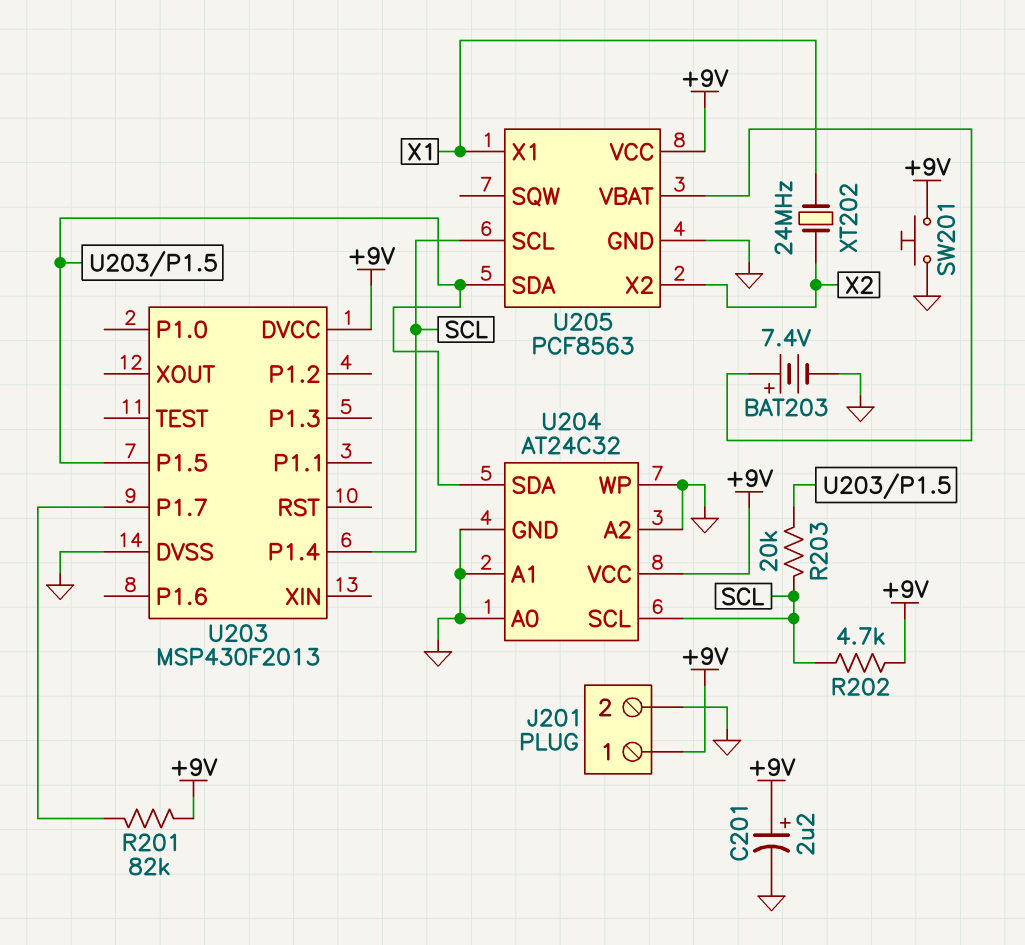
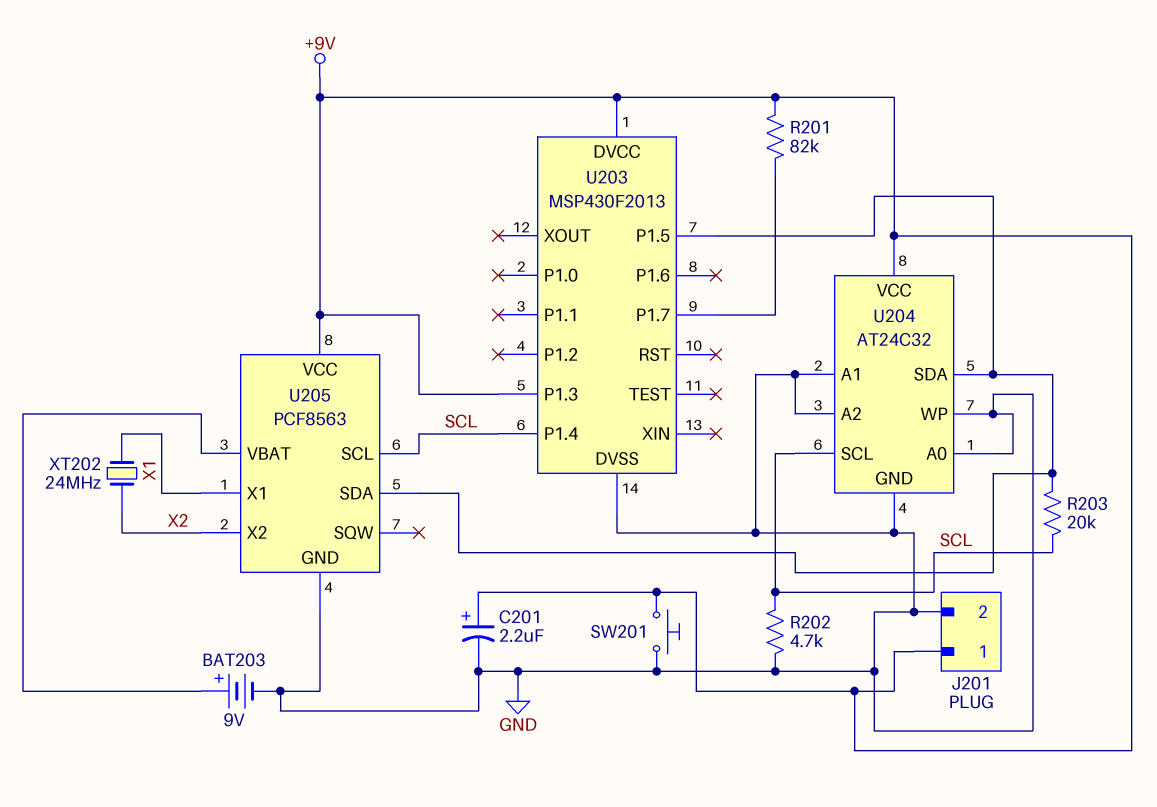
BAT203: 7.4V (plus U205/VBAT, minus GND) -> 9V (plus U205/VBAT, minus GND)
R202: 4.7k (+9V, SCL) -> 4.7k (GND, SCL)
U203 pin P1.3: none -> +9V

